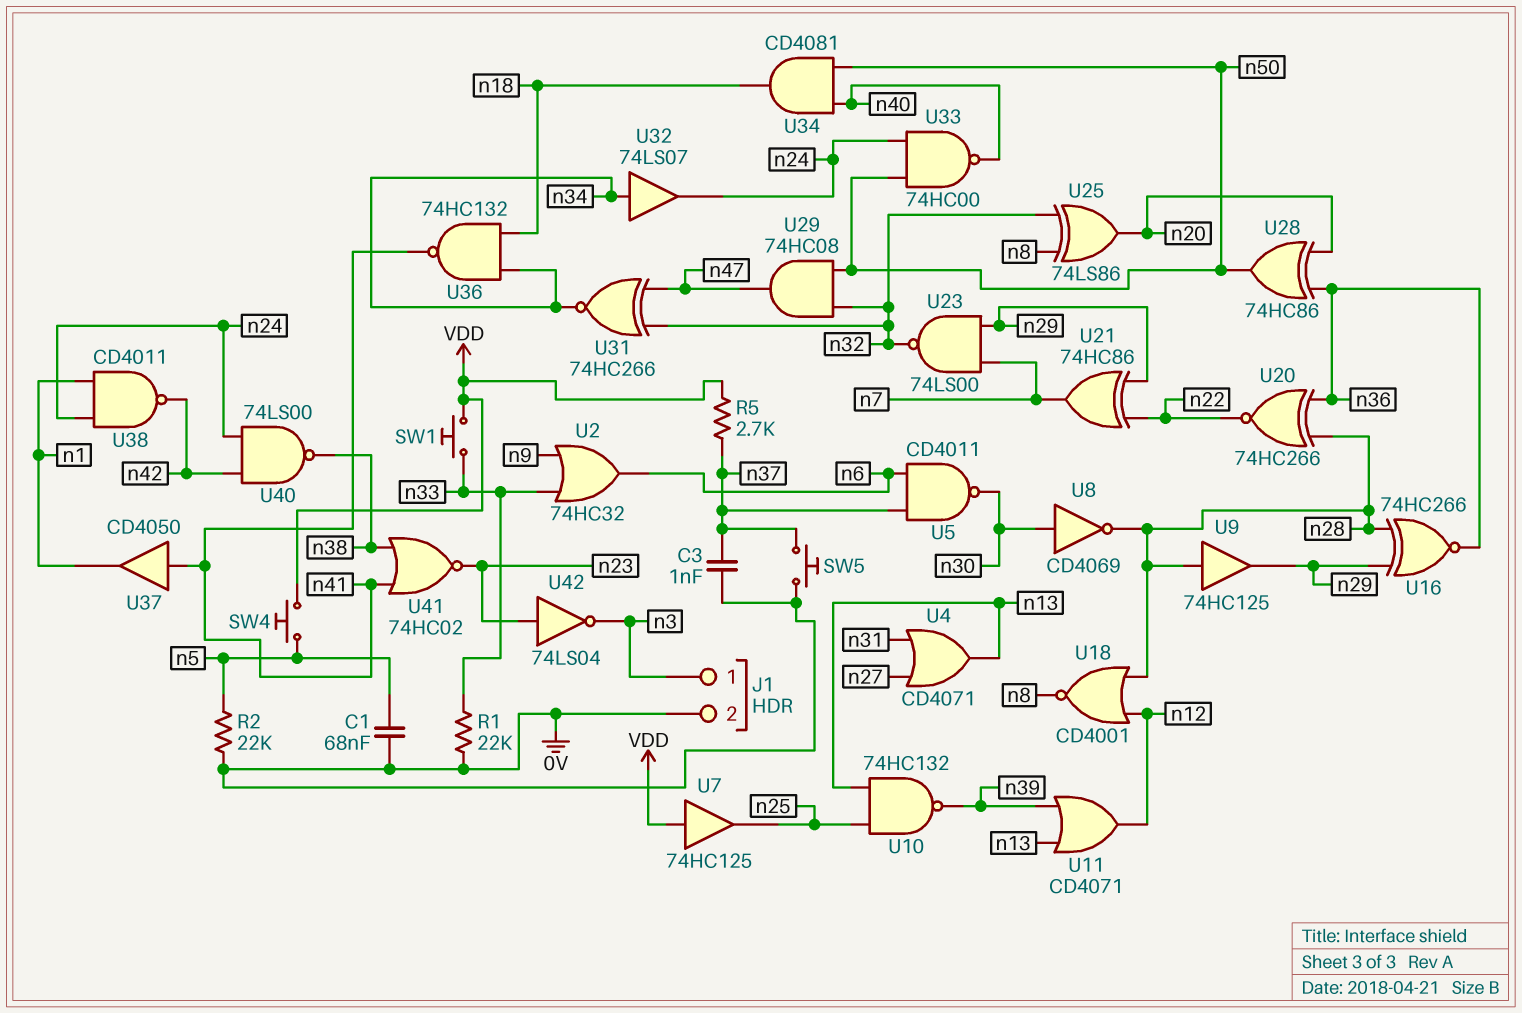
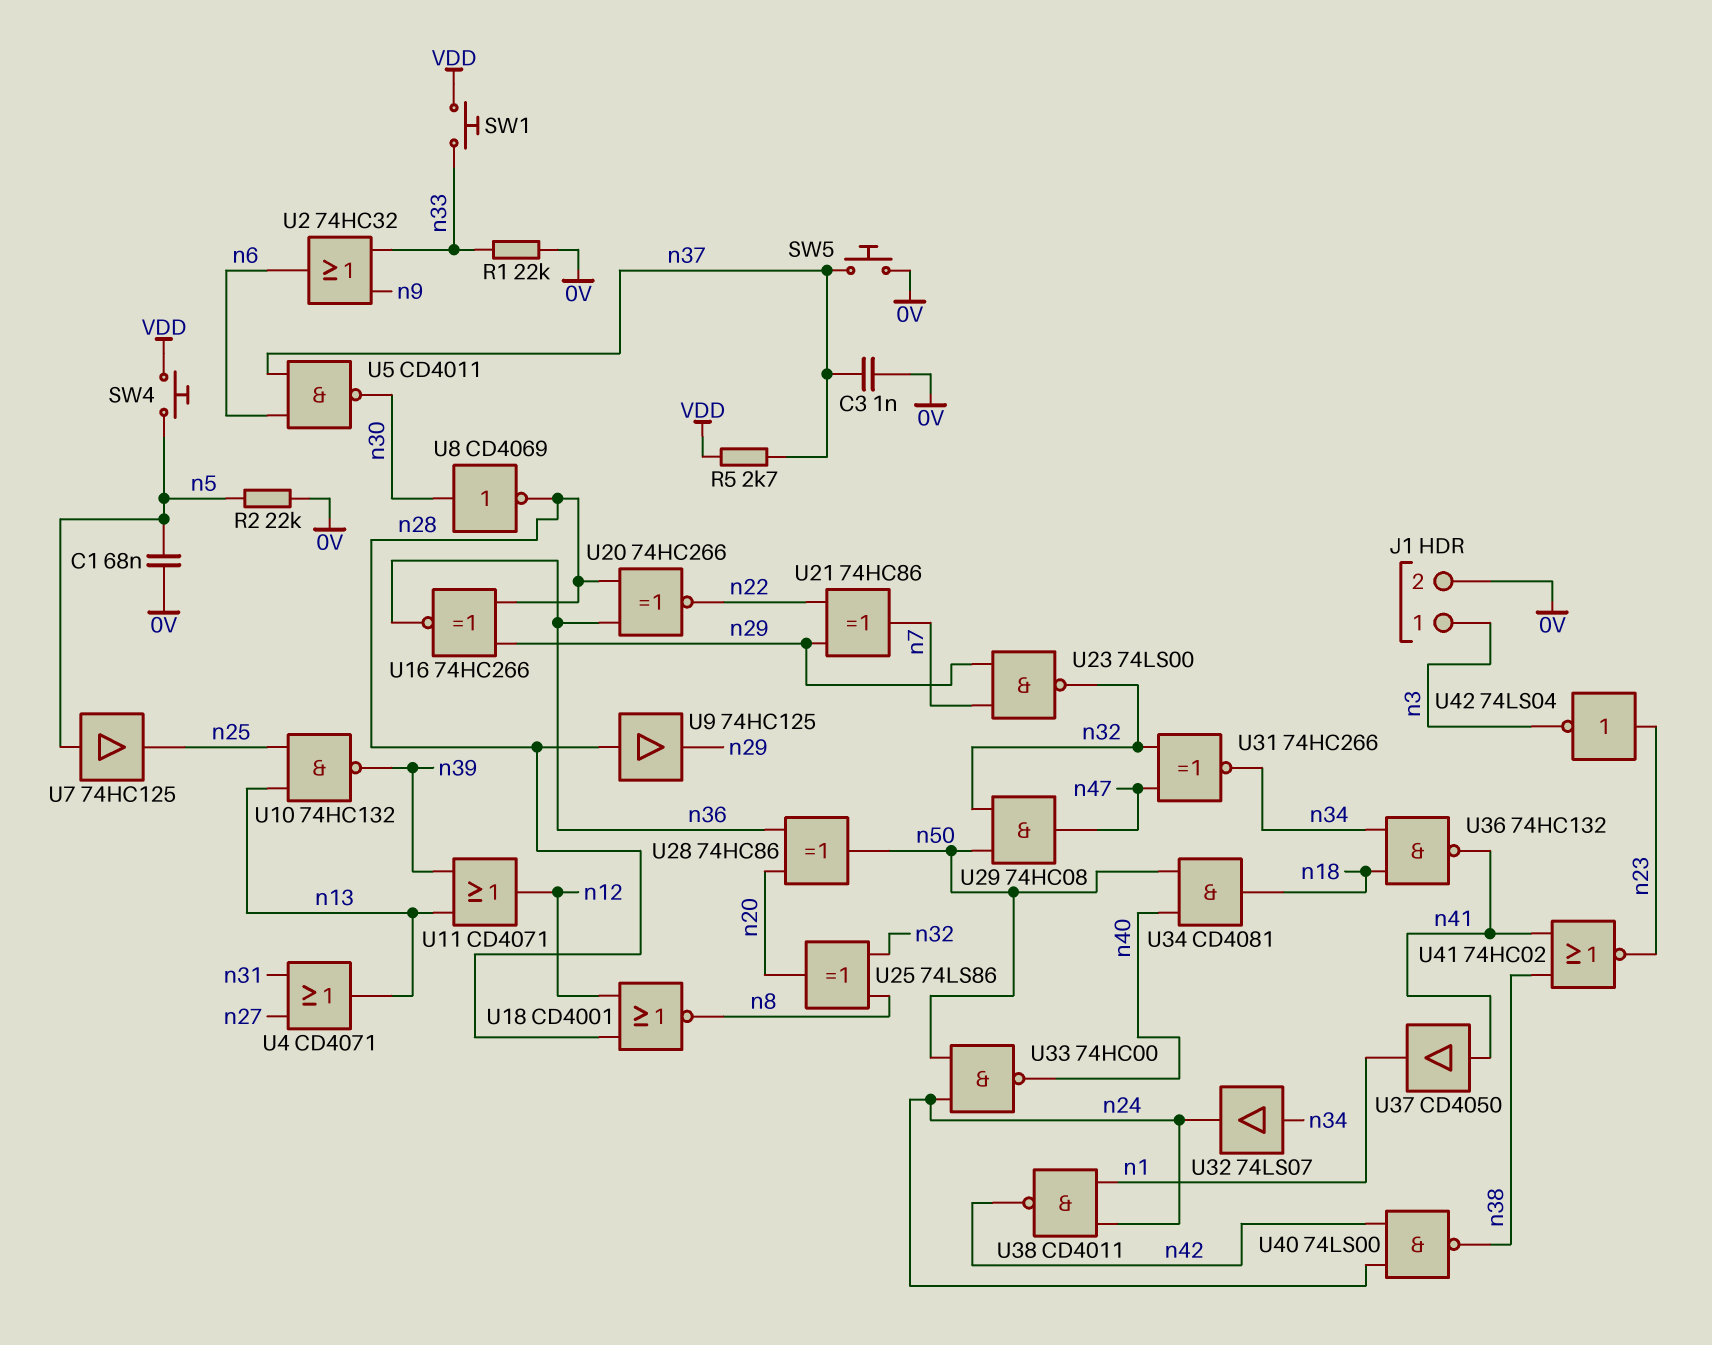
U7: buffer 74HC125 (in VDD, out n25) -> buffer 74HC125 (in n5, out n25)

